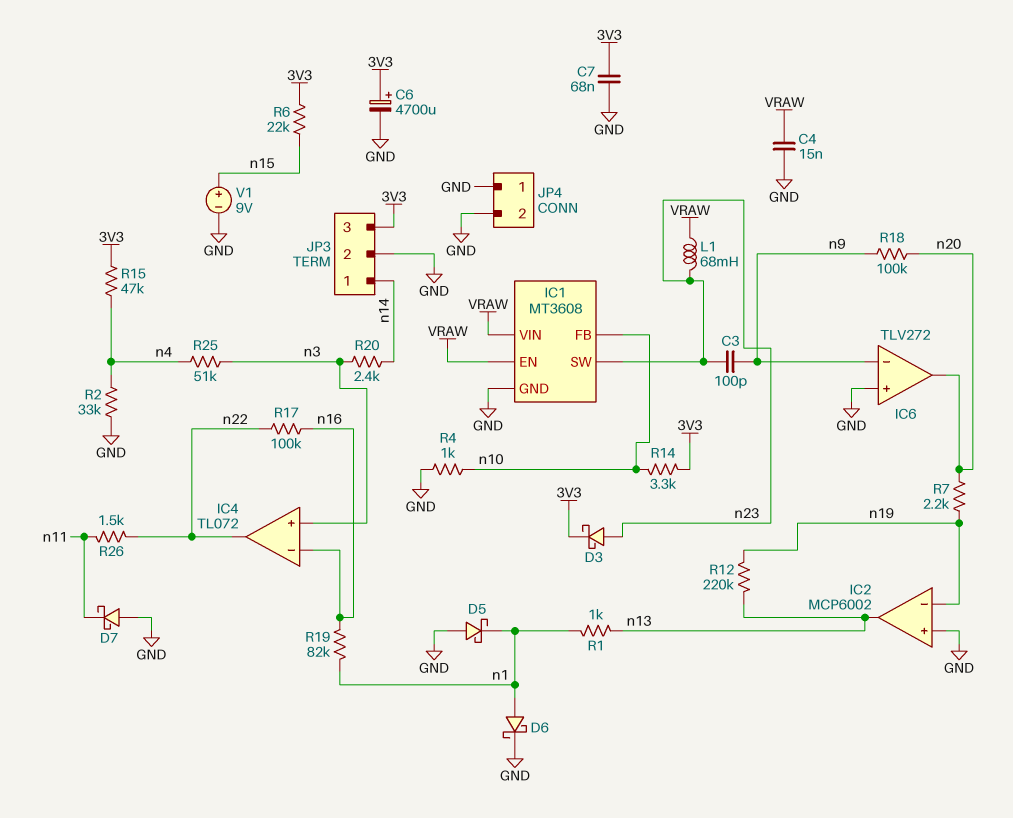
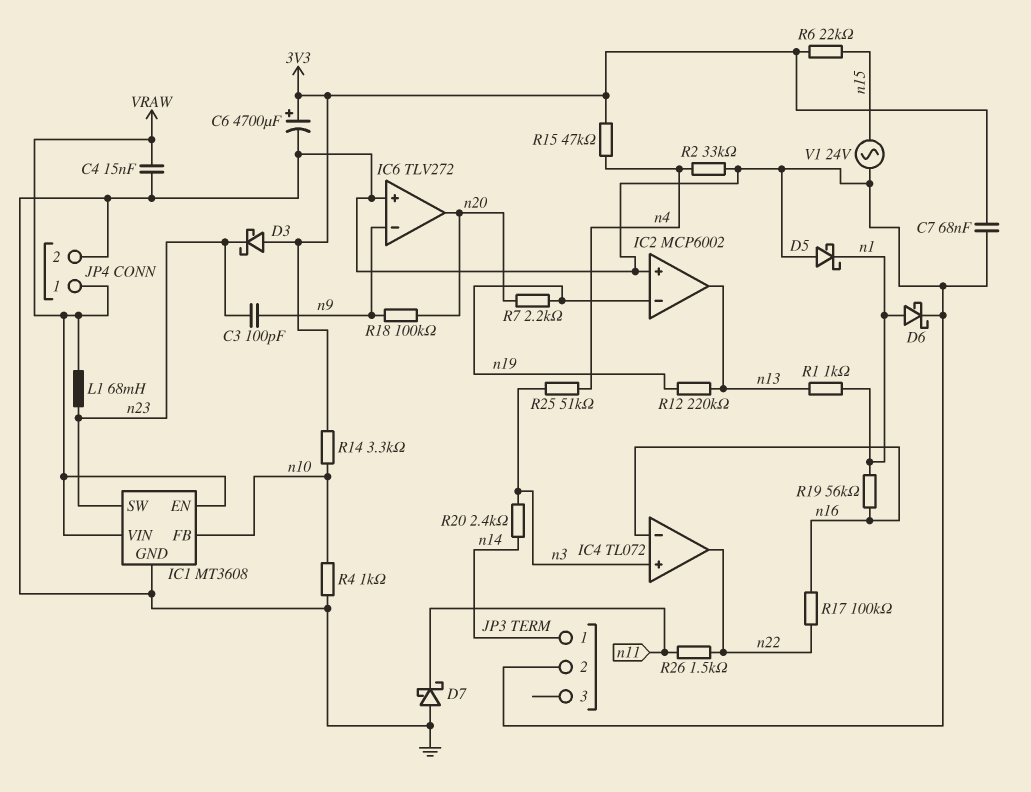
D3: schottky (A n23, K 3V3) -> schottky (A 3V3, K n23)
JP3 pin 3: 3V3 -> none
JP4 pin 1: GND -> VRAW
R19: 82k (n1, n16) -> 56k (n1, n16)
V1: 9V (plus n15, minus GND) -> AC 24V (GND, n15)

